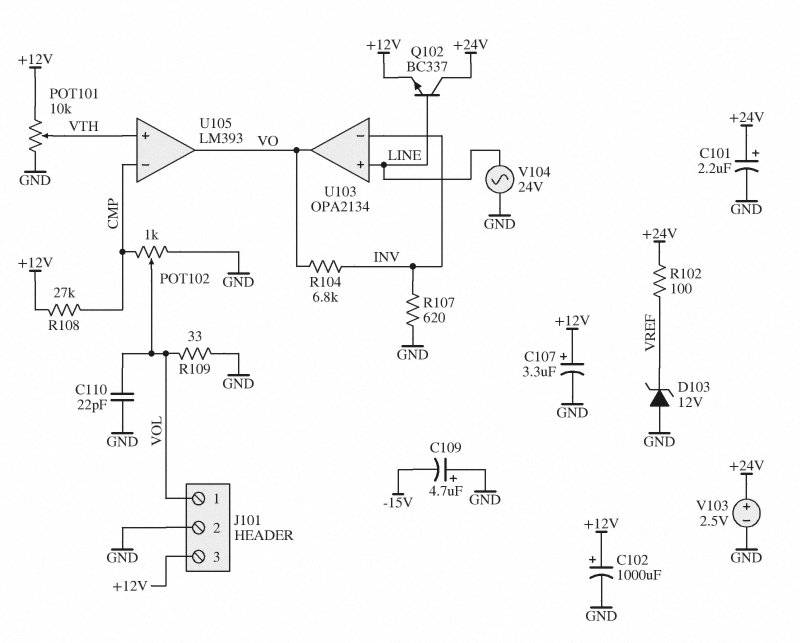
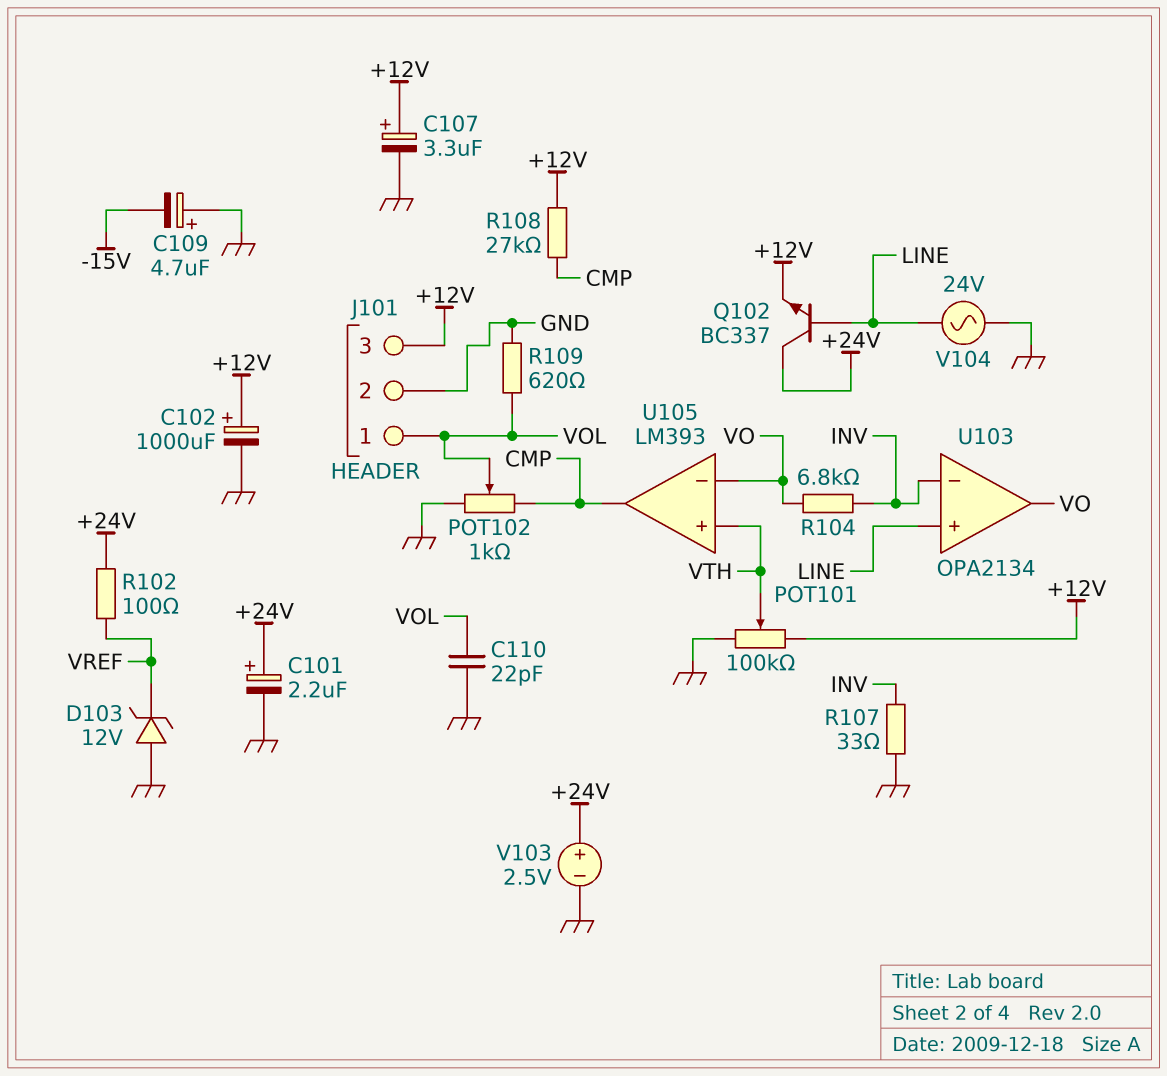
POT101: 10k (+12V, GND, wiper VTH) -> 100k (+12V, GND, wiper VTH)
R107: 620 (GND, INV) -> 33 (GND, INV)
R109: 33 (GND, VOL) -> 620 (GND, VOL)
U105 pin in-: CMP -> VO
U105 pin out: VO -> CMP

